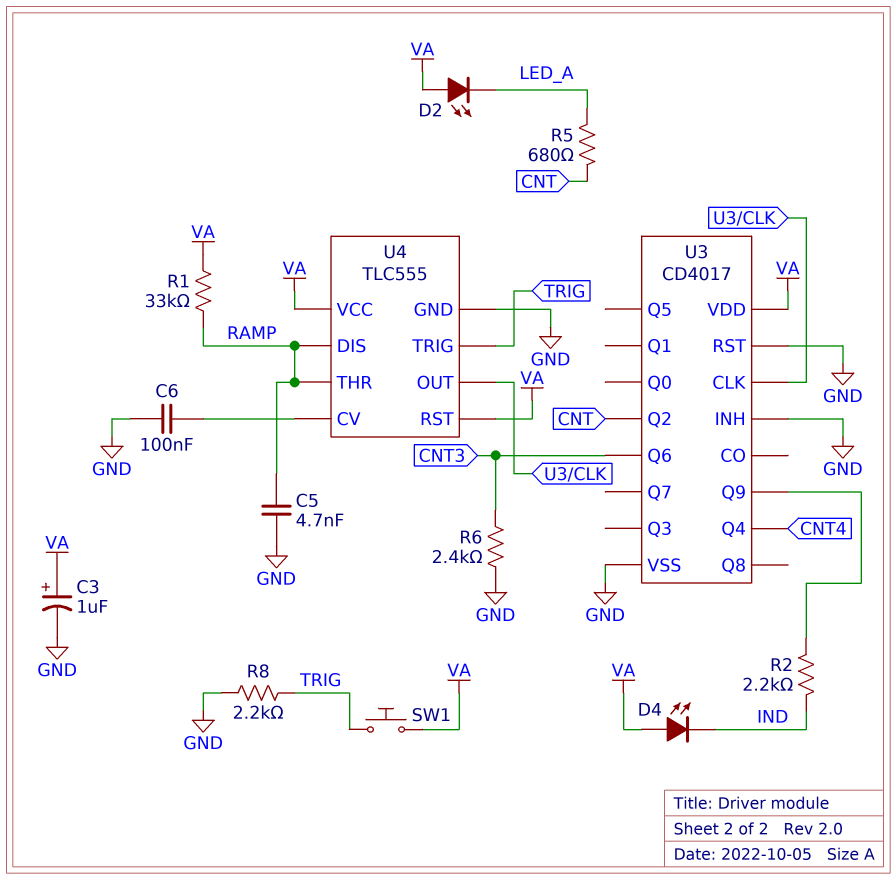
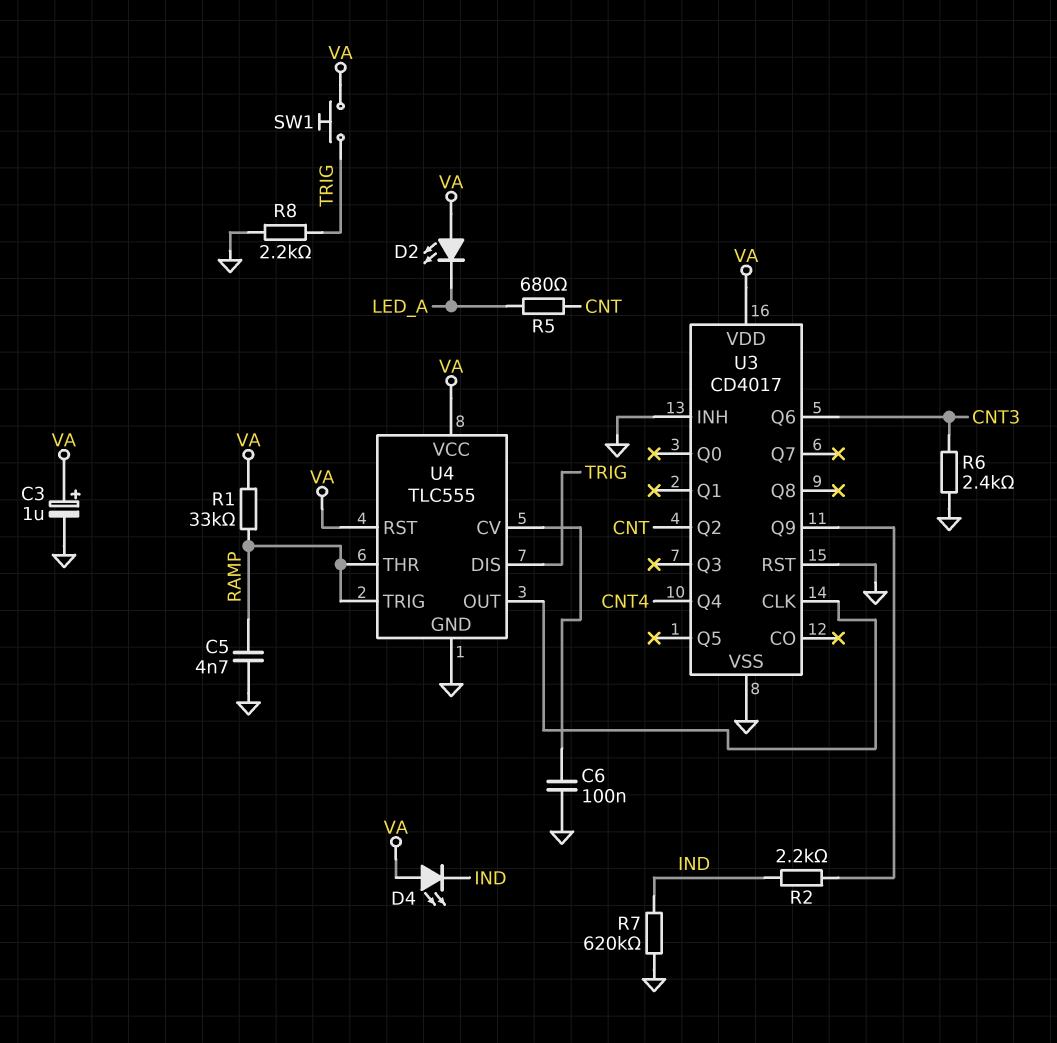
R7: none -> 620k (GND, IND)
U4 pin DIS: RAMP -> TRIG
U4 pin TRIG: TRIG -> RAMP

